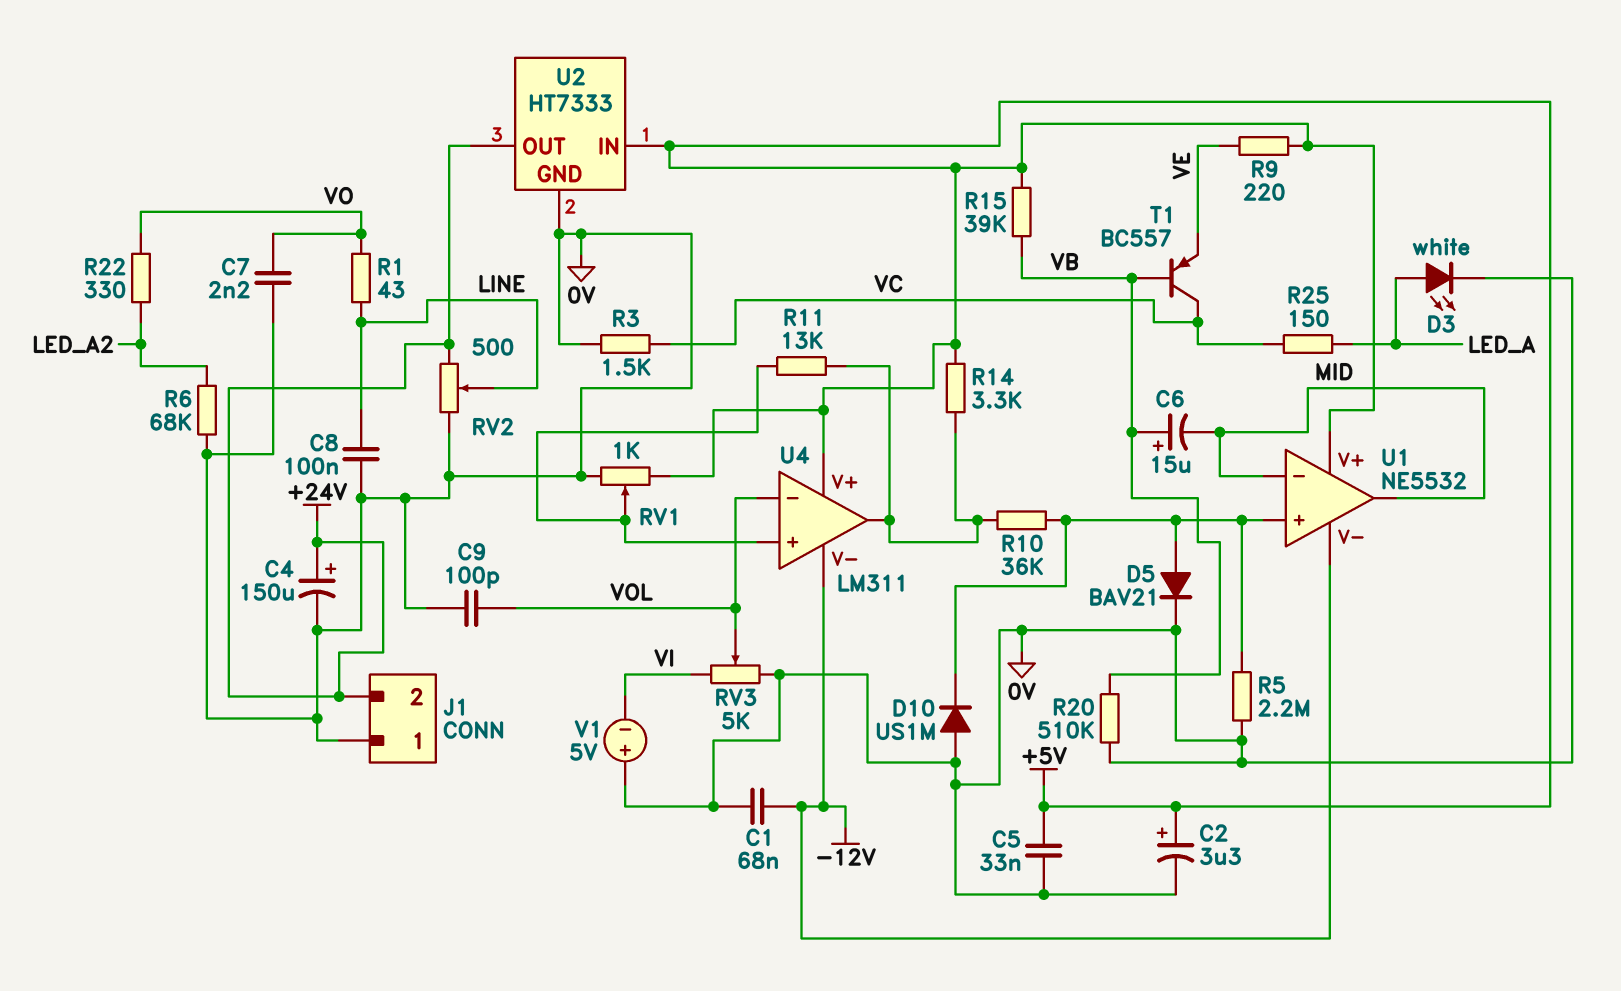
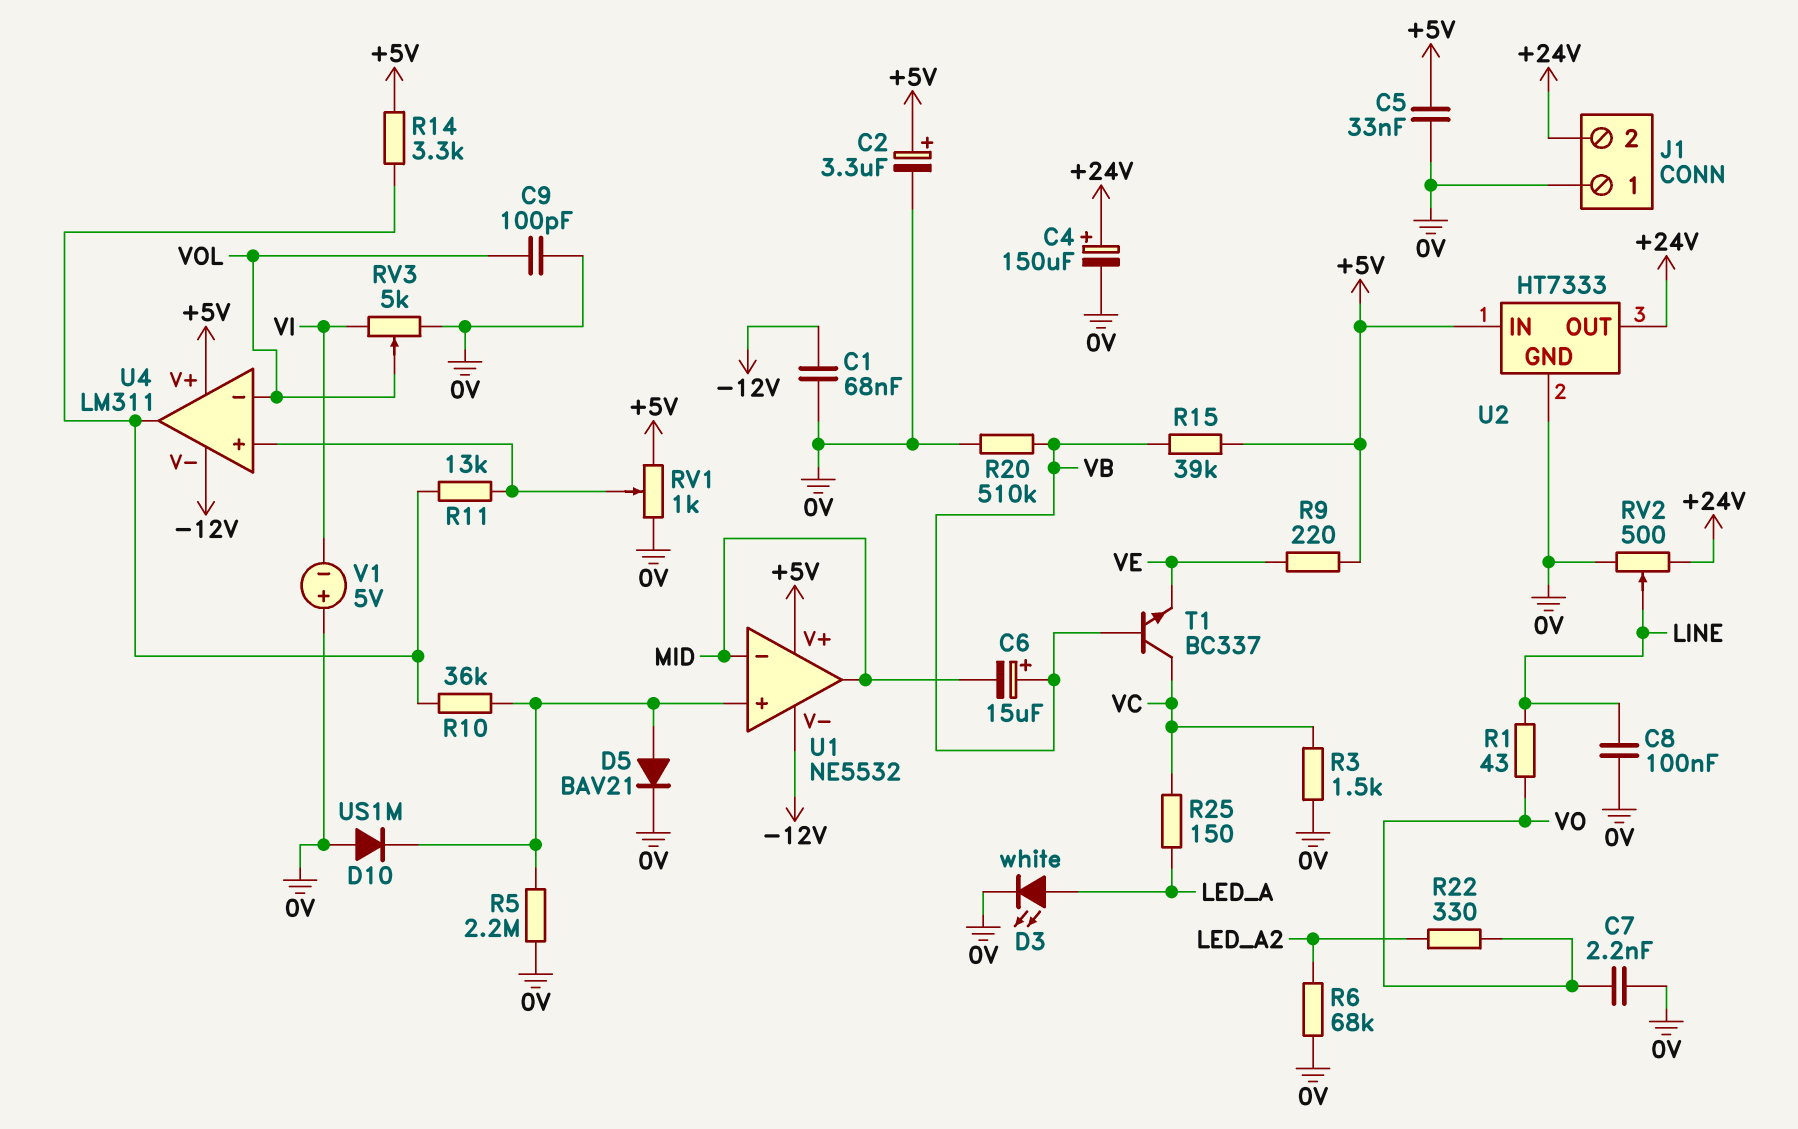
T1: PNP BC557 (B VB, C VC, E VE) -> NPN BC337 (B VB, C VC, E VE)

